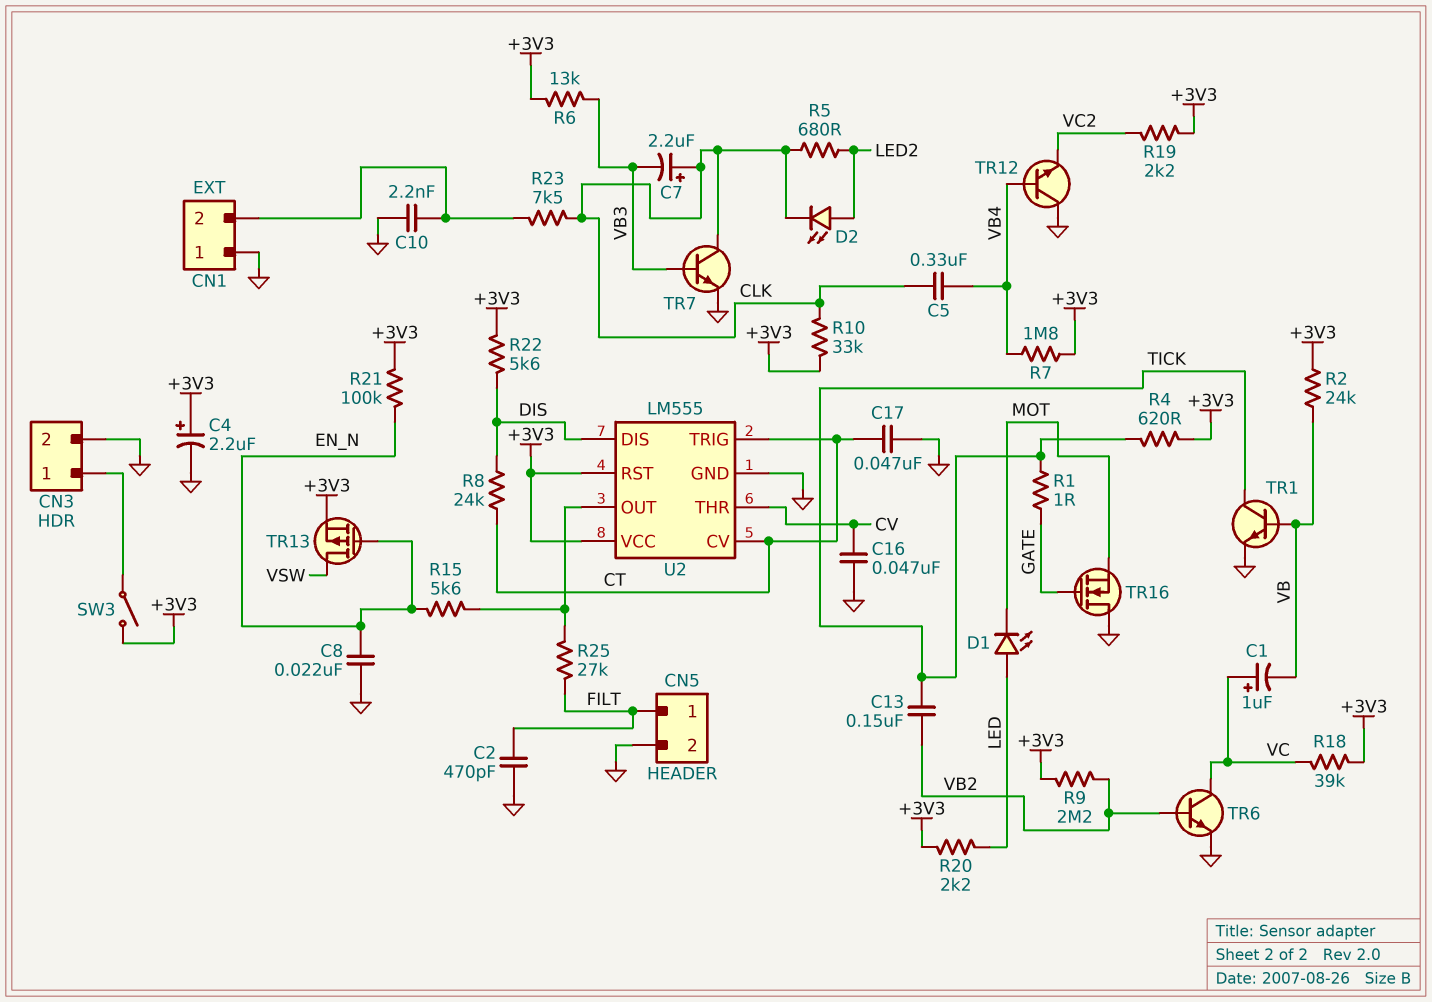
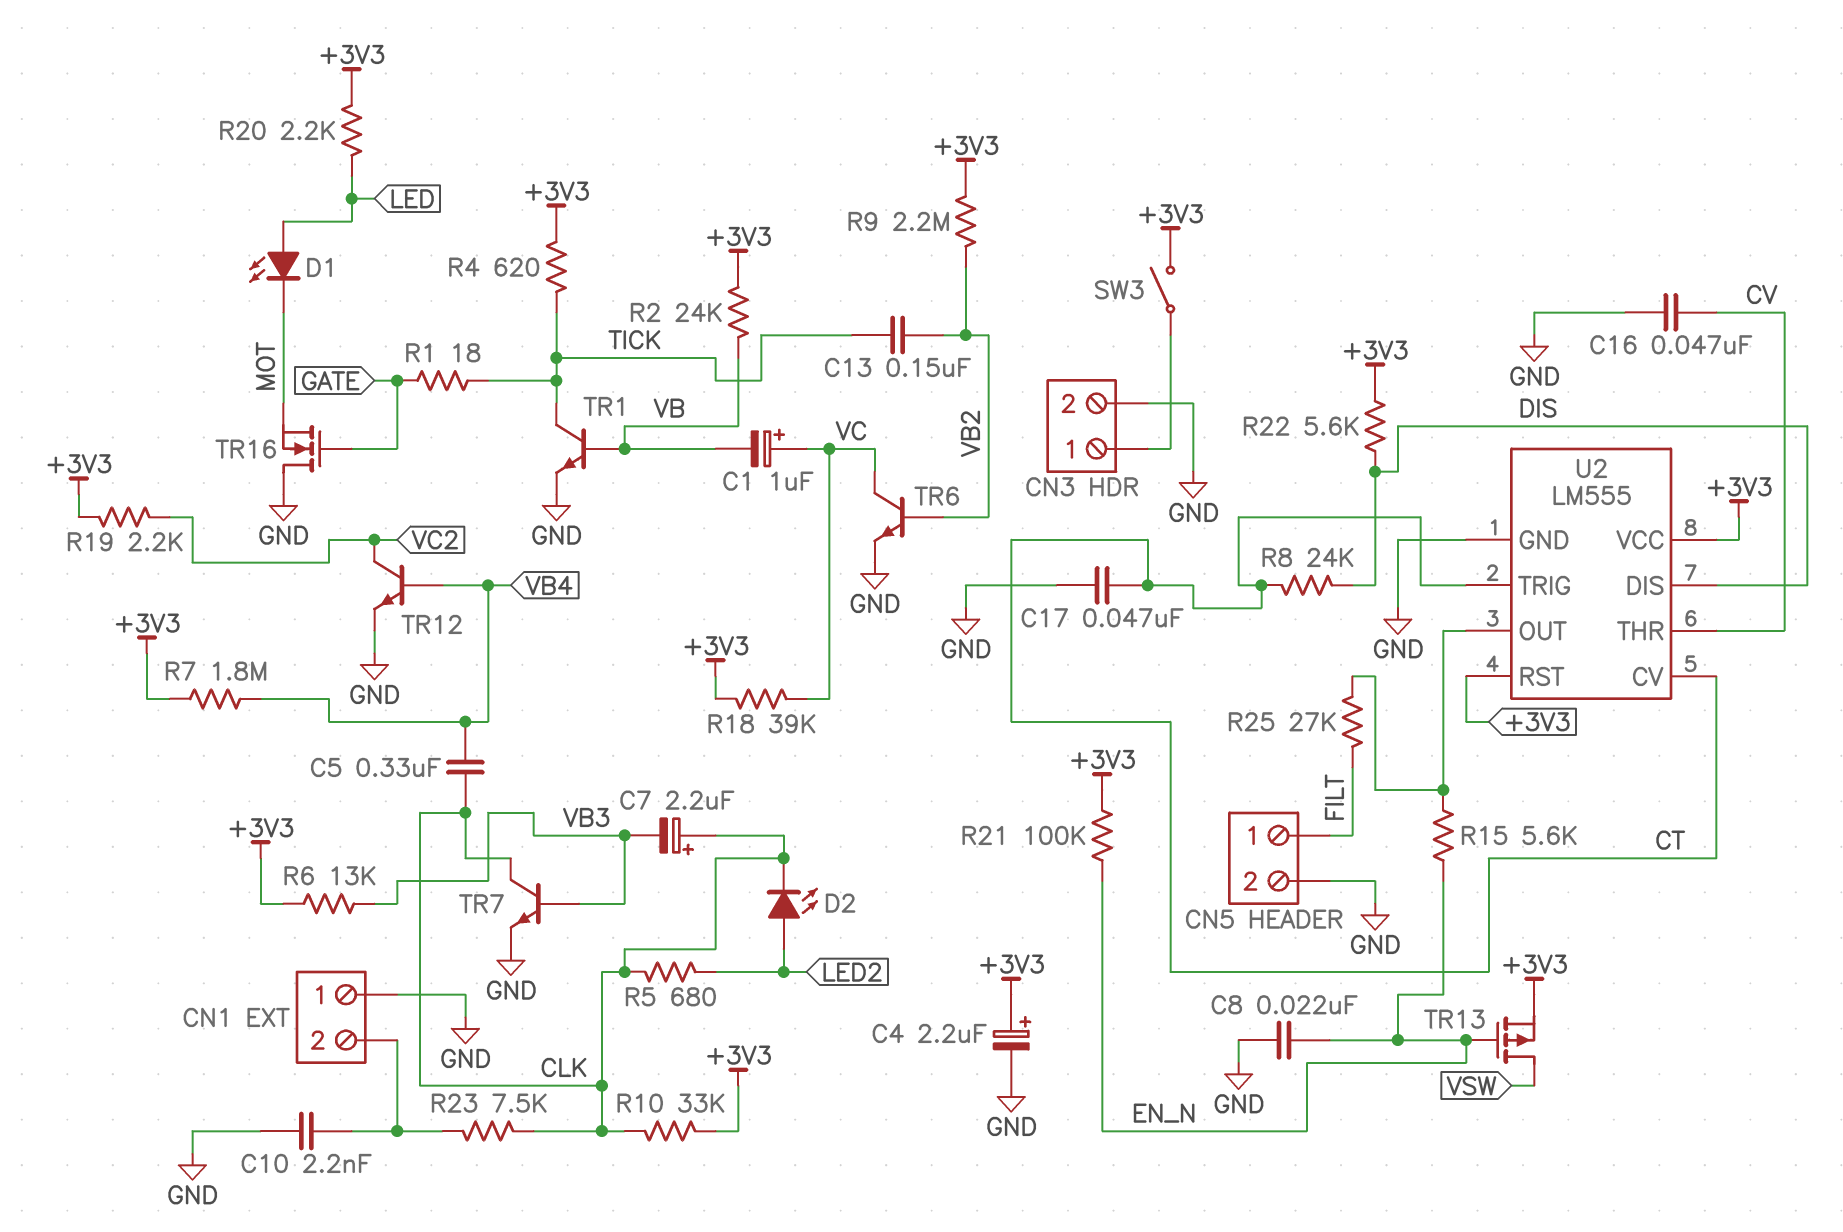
C2: 470pF (FILT, GND) -> none
R1: 1 (GATE, TICK) -> 18 (GATE, TICK)
TR12: NPN (B VB4, C GND, E VC2) -> NPN (B VB4, C VC2, E GND)

